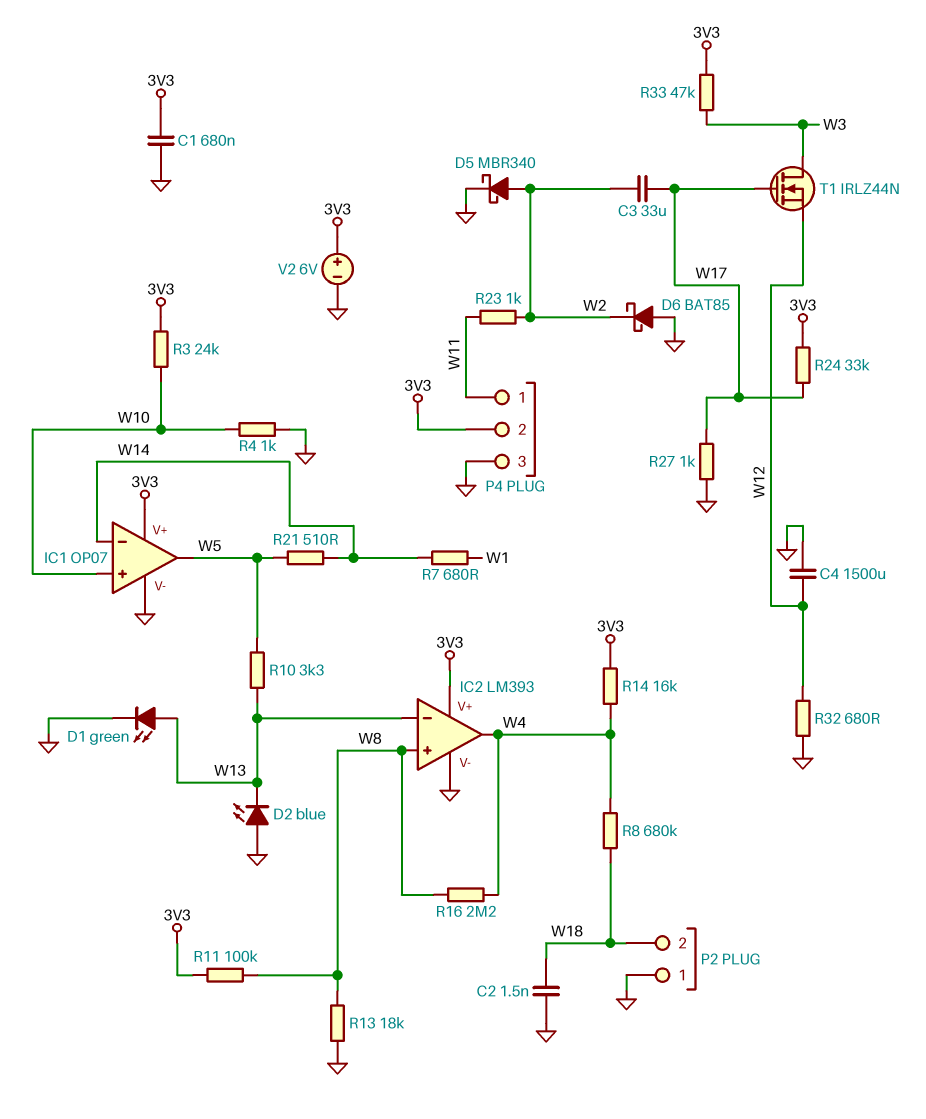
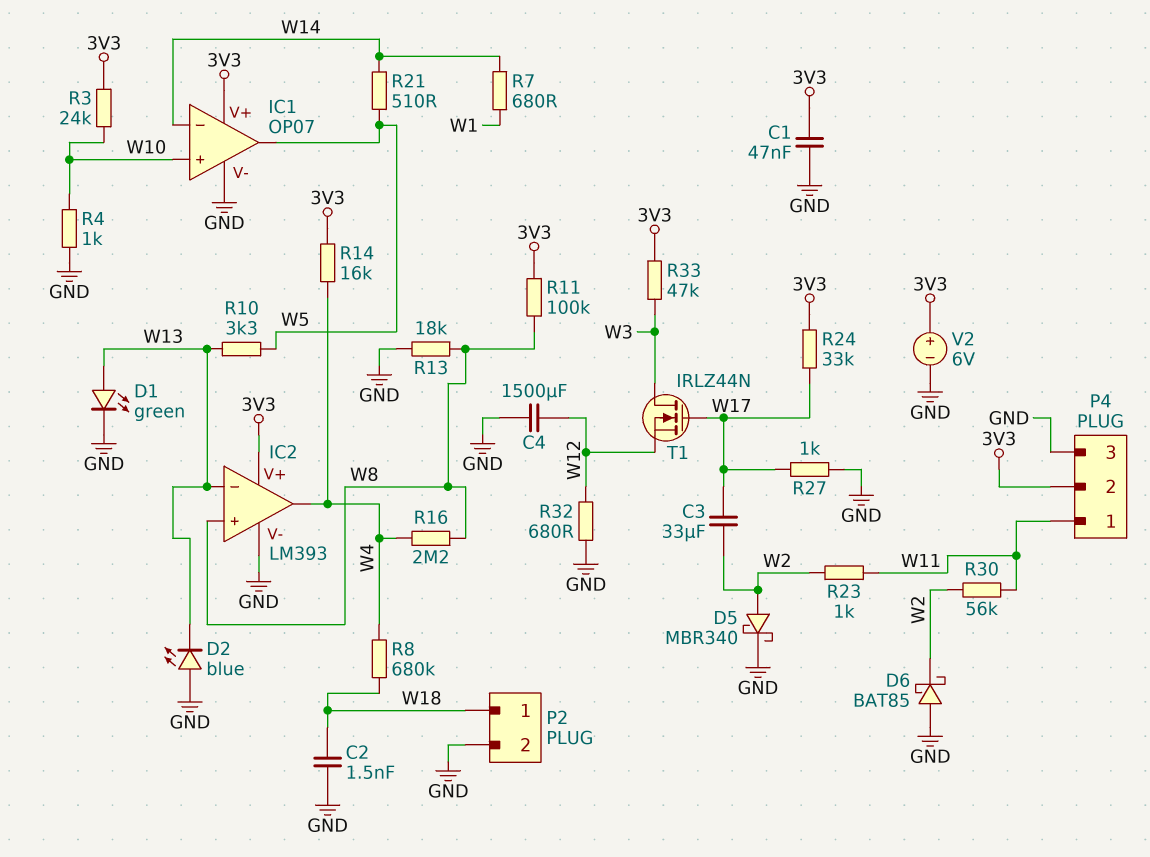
C1: 680nF (3V3, GND) -> 47nF (3V3, GND)
P2 pin 1: GND -> W18
P2 pin 2: W18 -> GND
R30: none -> 56k (W2, W11)

